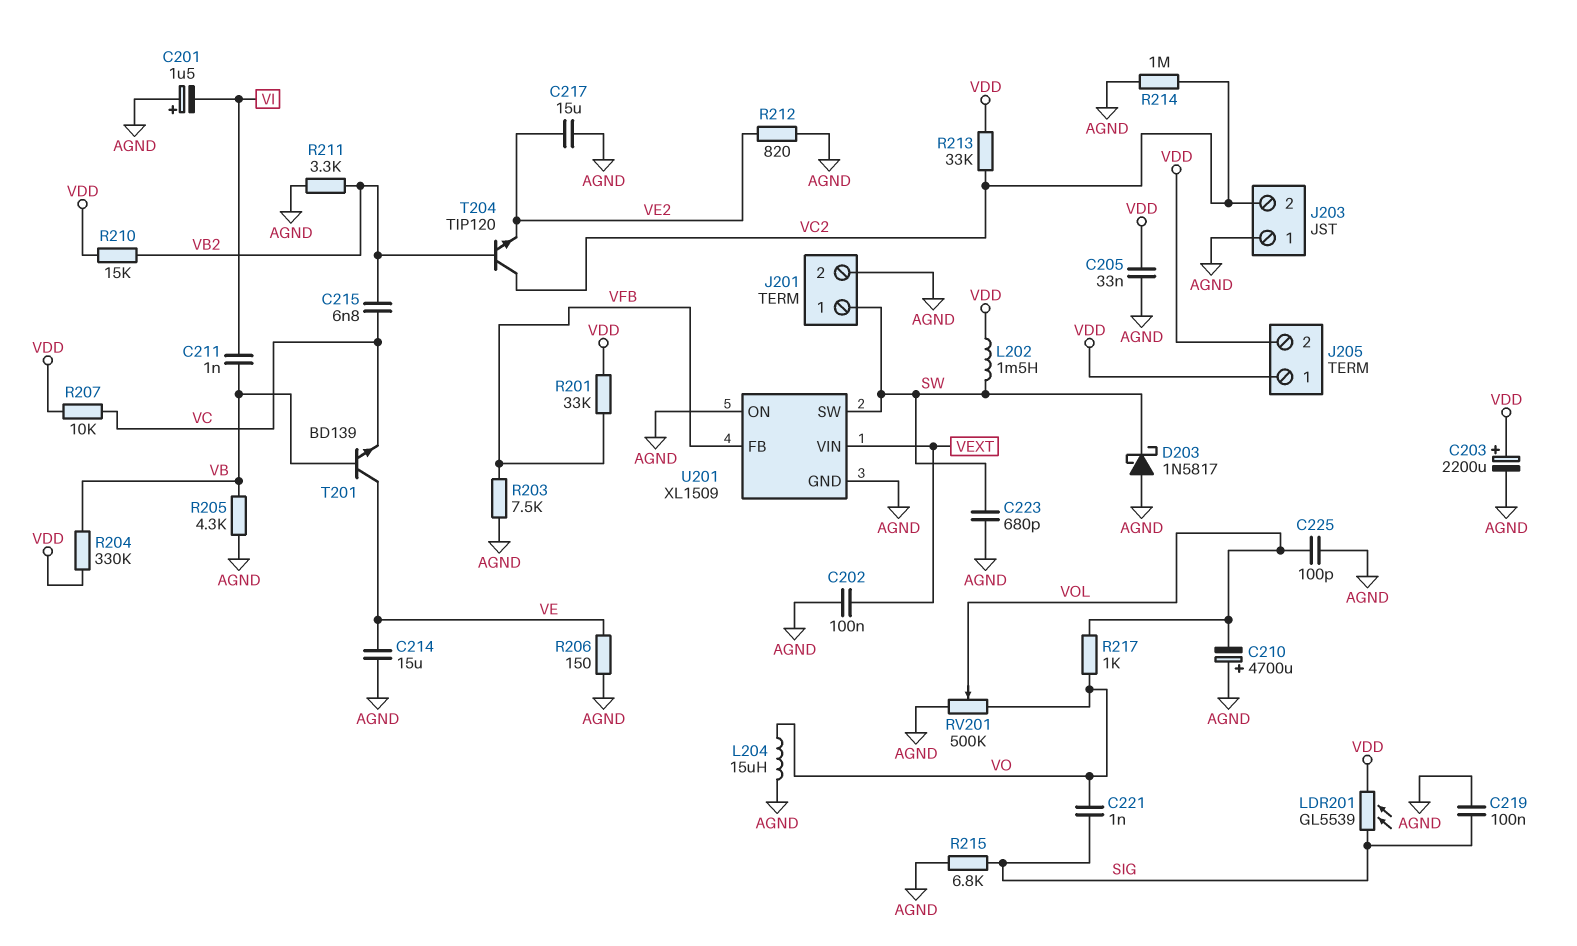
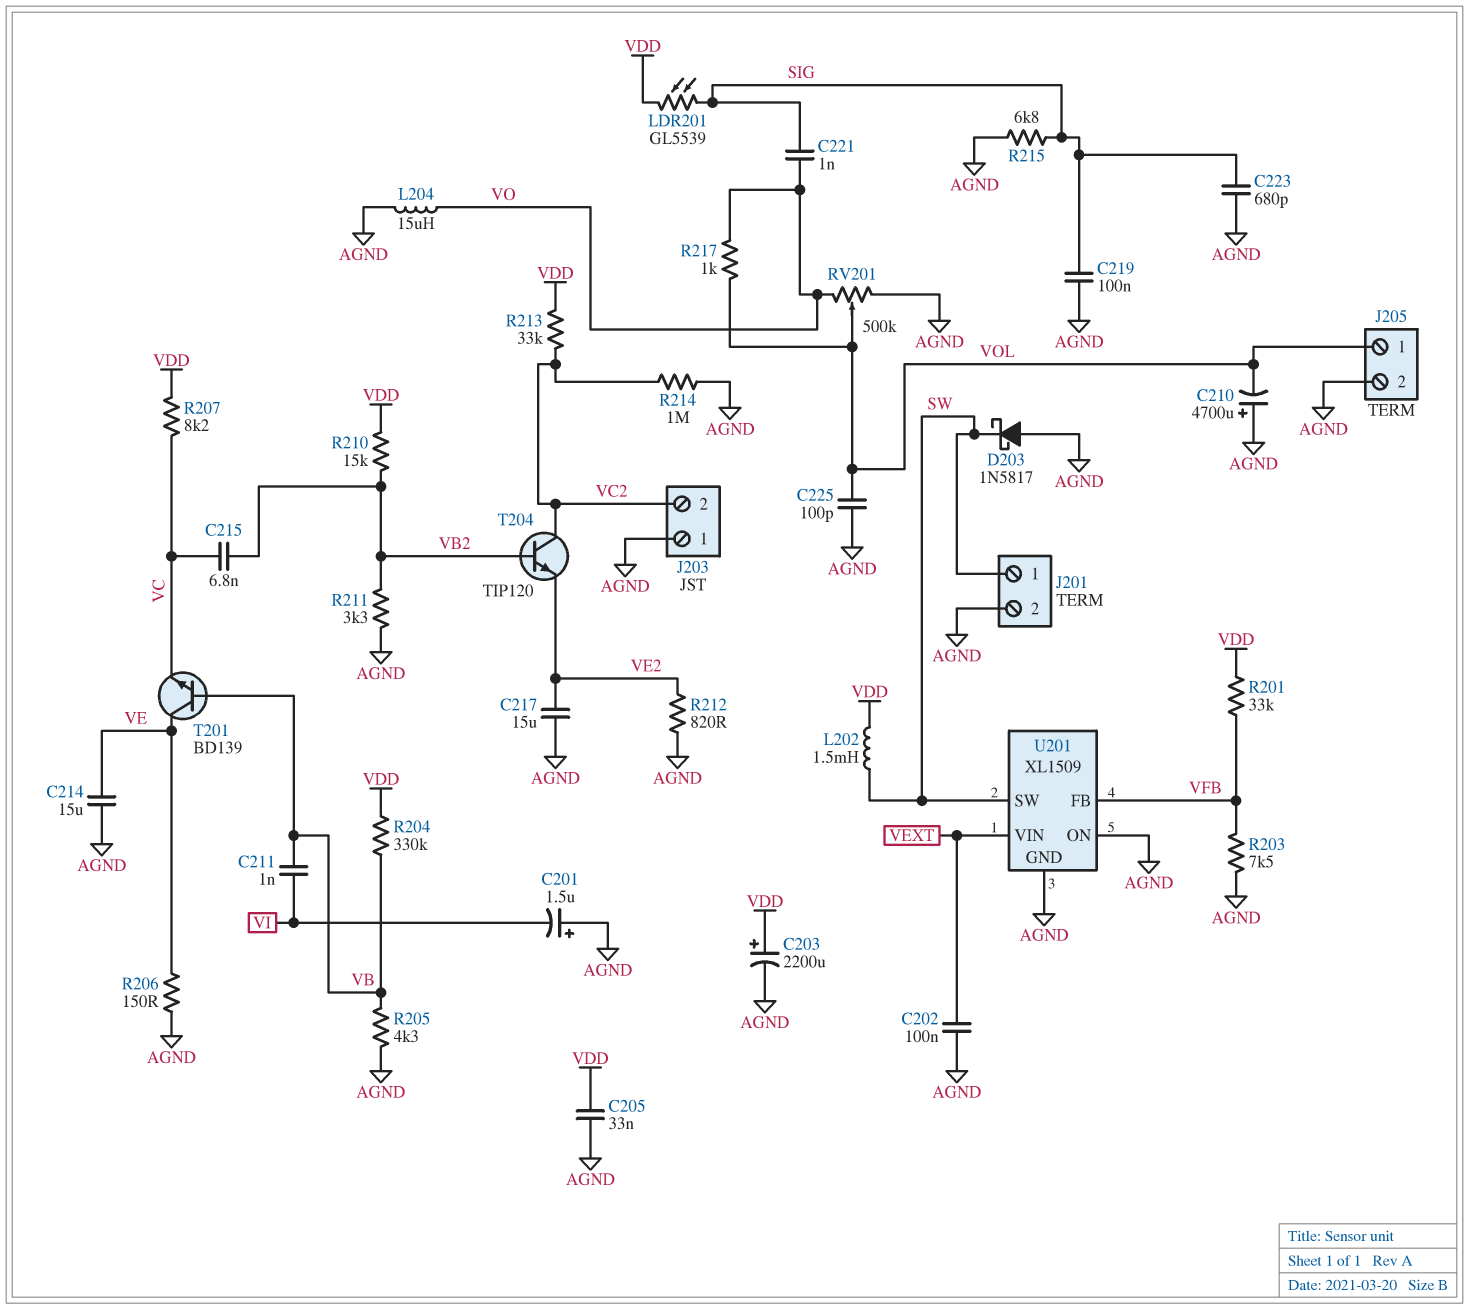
C223: 680pF (AGND, SW) -> 680pF (AGND, SIG)
J205 pin 1: VDD -> VOL
J205 pin 2: VDD -> AGND
R207: 10k (VC, VDD) -> 8.2k (VC, VDD)

